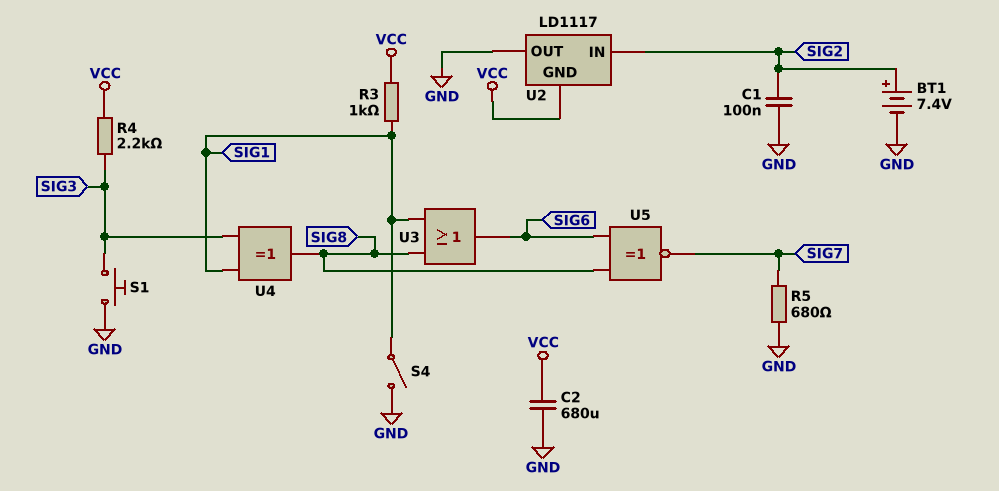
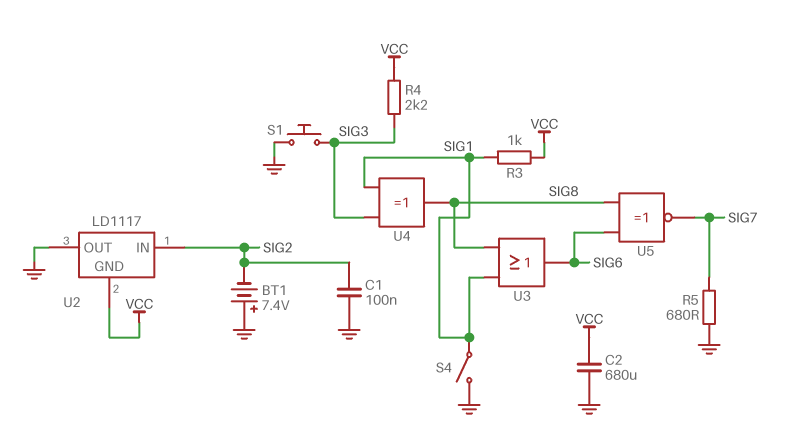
BT1: 7.4V (plus SIG2, minus GND) -> 7.4V (plus GND, minus SIG2)

